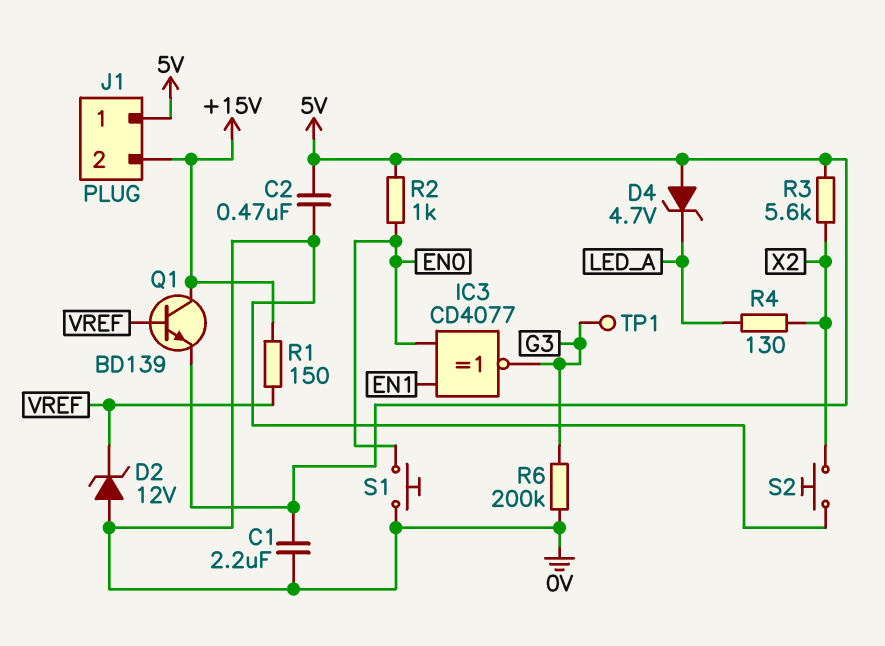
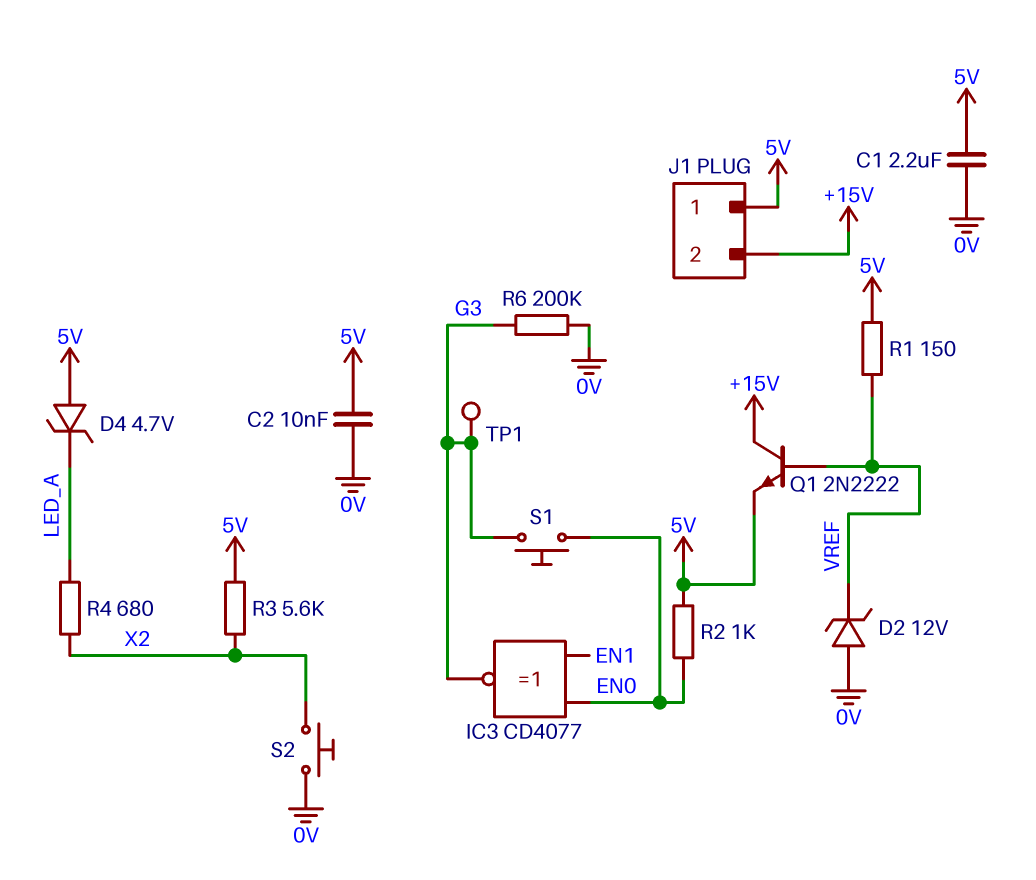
C2: 470nF (0V, 5V) -> 10nF (0V, 5V)
Q1: NPN BD139 (B VREF, C +15V, E 5V) -> NPN 2N2222 (B VREF, C +15V, E 5V)
R1: 150 (+15V, VREF) -> 150 (5V, VREF)
R4: 130 (LED_A, X2) -> 680 (LED_A, X2)
S1: button (0V, EN0) -> button (EN0, G3)

